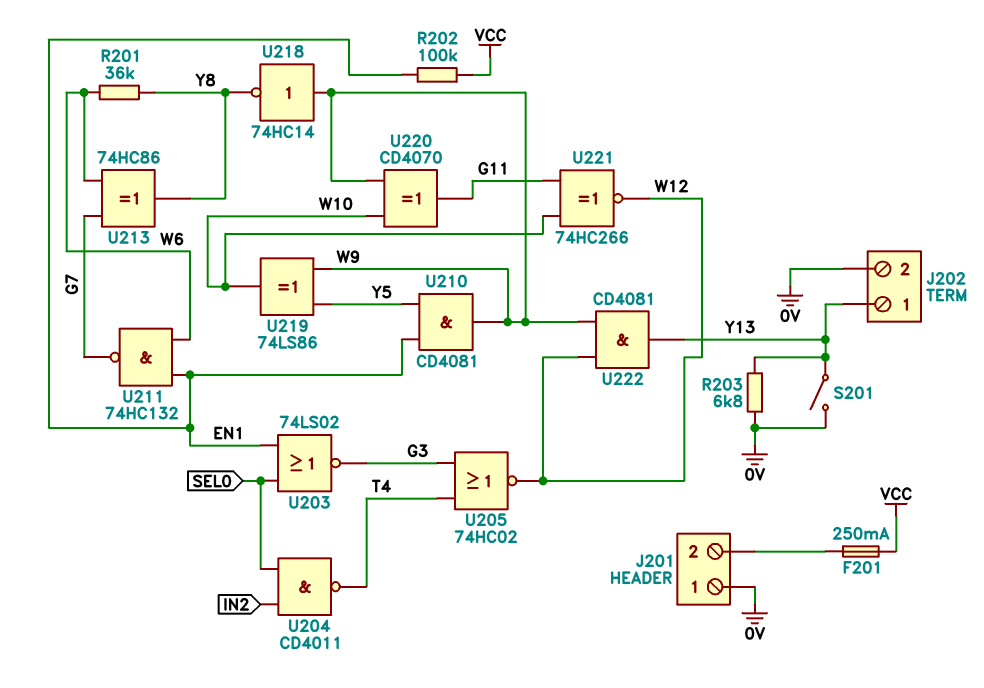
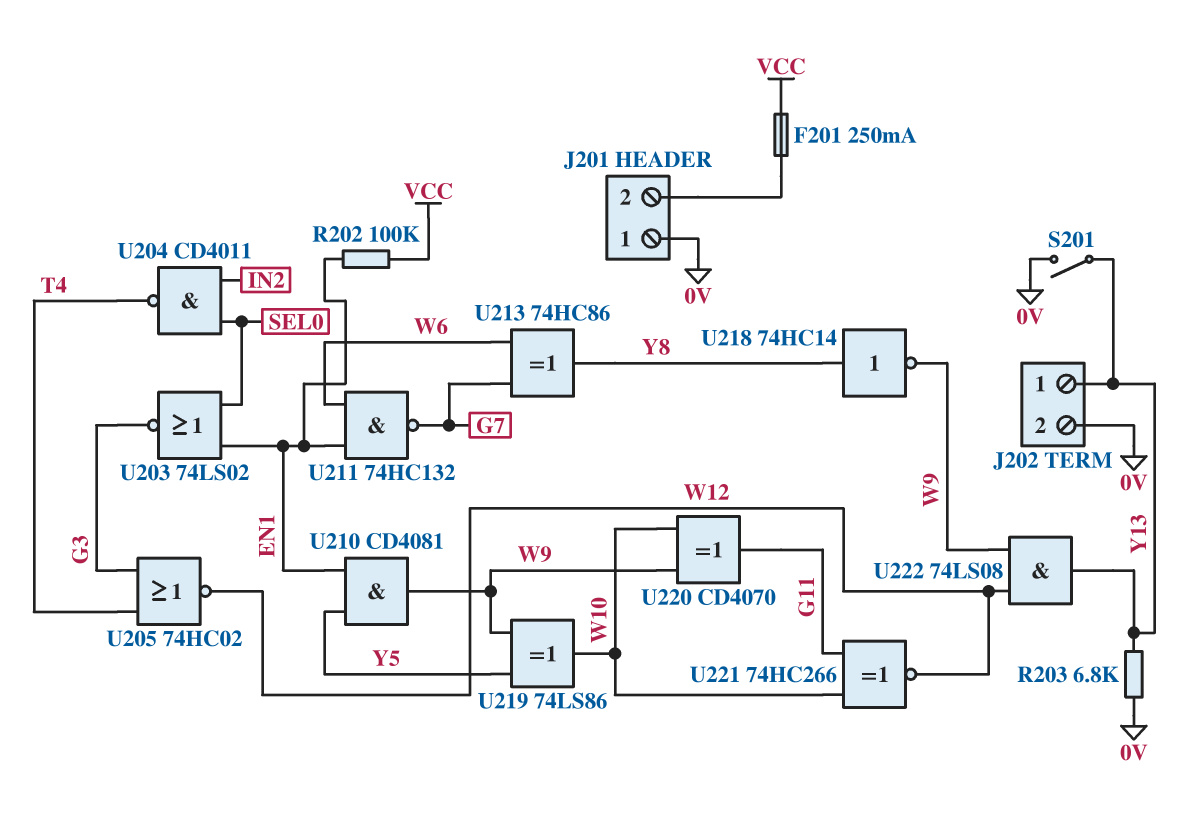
R201: 36k (W6, Y8) -> none
U218: NOT 74HC14 (in W9, out Y8) -> NOT 74HC14 (in Y8, out W9)
U222: AND CD4081 (in W9, in W12, out Y13) -> AND 74LS08 (in W9, in W12, out Y13)

